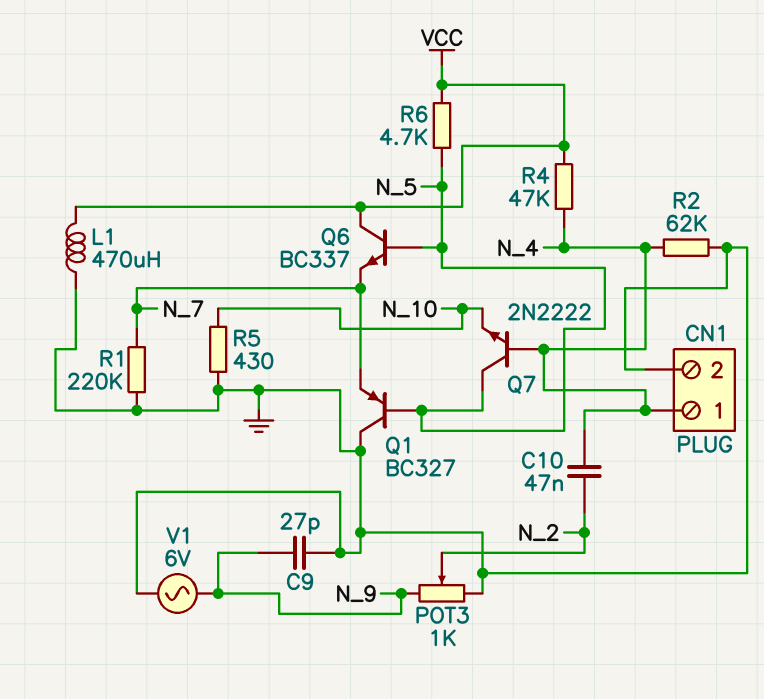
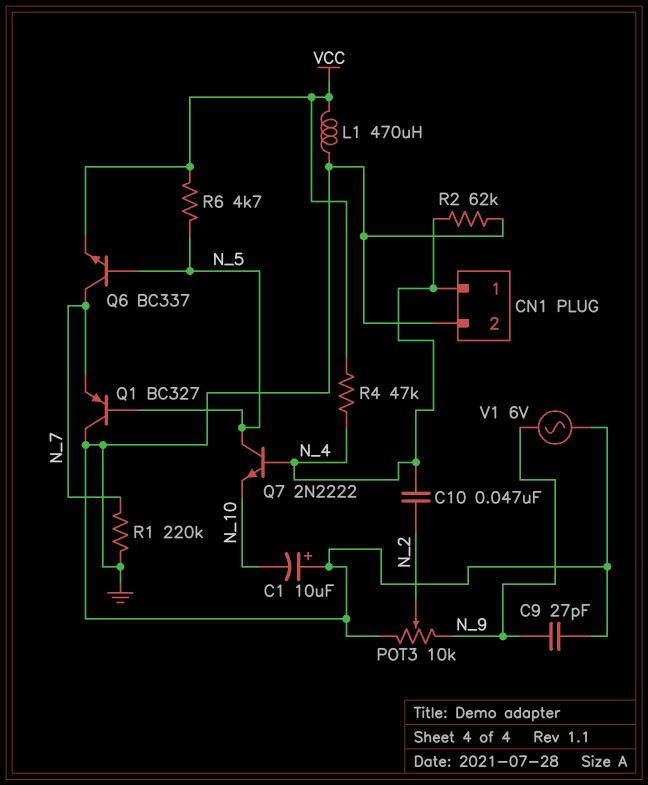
C1: none -> 10uF (plus GND, minus N_10)
POT3: 1k (GND, N_9, wiper N_2) -> 10k (GND, N_9, wiper N_2)
Q6: NPN BC337 (B N_5, C VCC, E N_7) -> NPN BC337 (B N_5, C N_7, E VCC)
R5: 430 (GND, N_10) -> none

